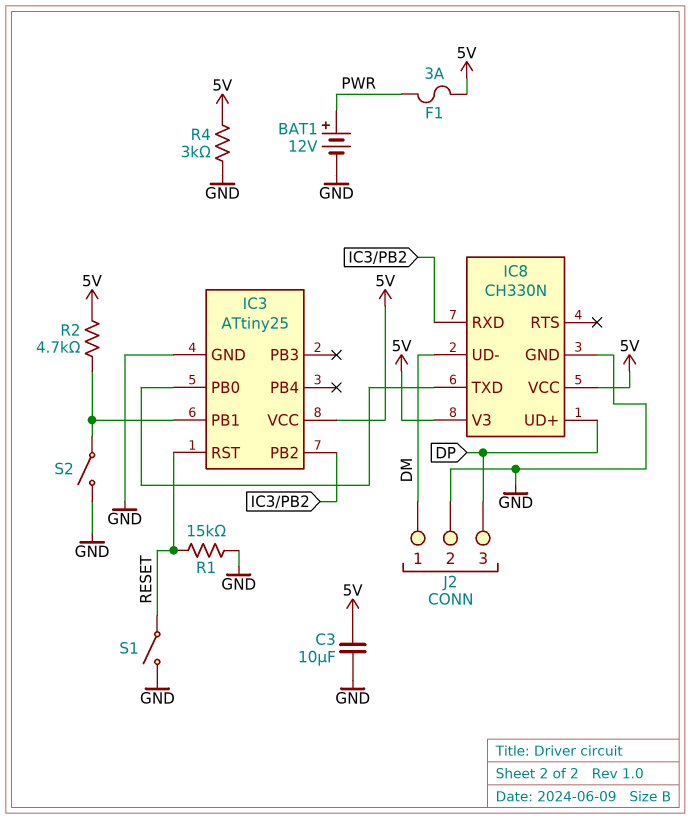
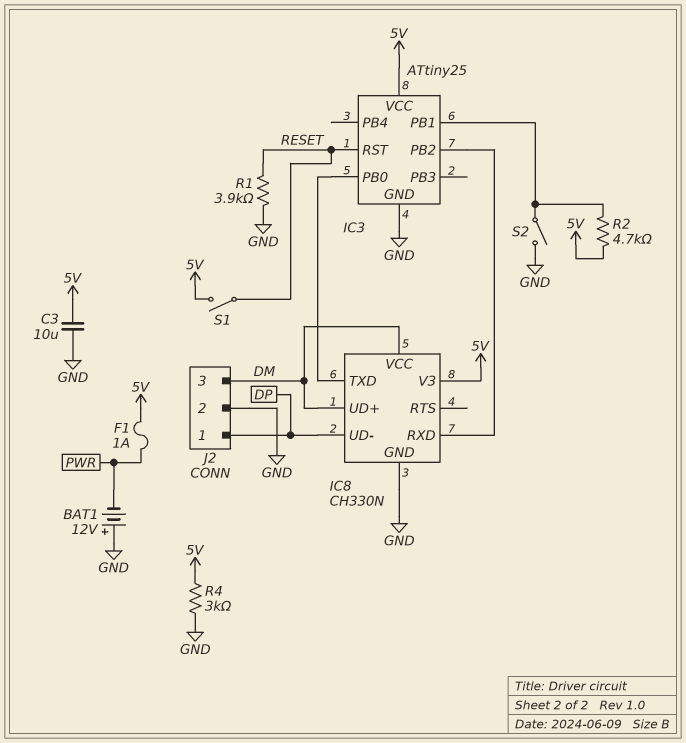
BAT1: 12V (plus PWR, minus GND) -> 12V (plus GND, minus PWR)
F1: 3A (5V, PWR) -> 1A (5V, PWR)
IC8 pin UD+: DP -> DM
IC8 pin UD-: DM -> DP
IC8 pin VCC: 5V -> DM
J2 pin 1: DM -> DP
J2 pin 3: DP -> DM
R1: 15k (GND, RESET) -> 3.9k (GND, RESET)
S1: switch (GND, RESET) -> switch (5V, RESET)

